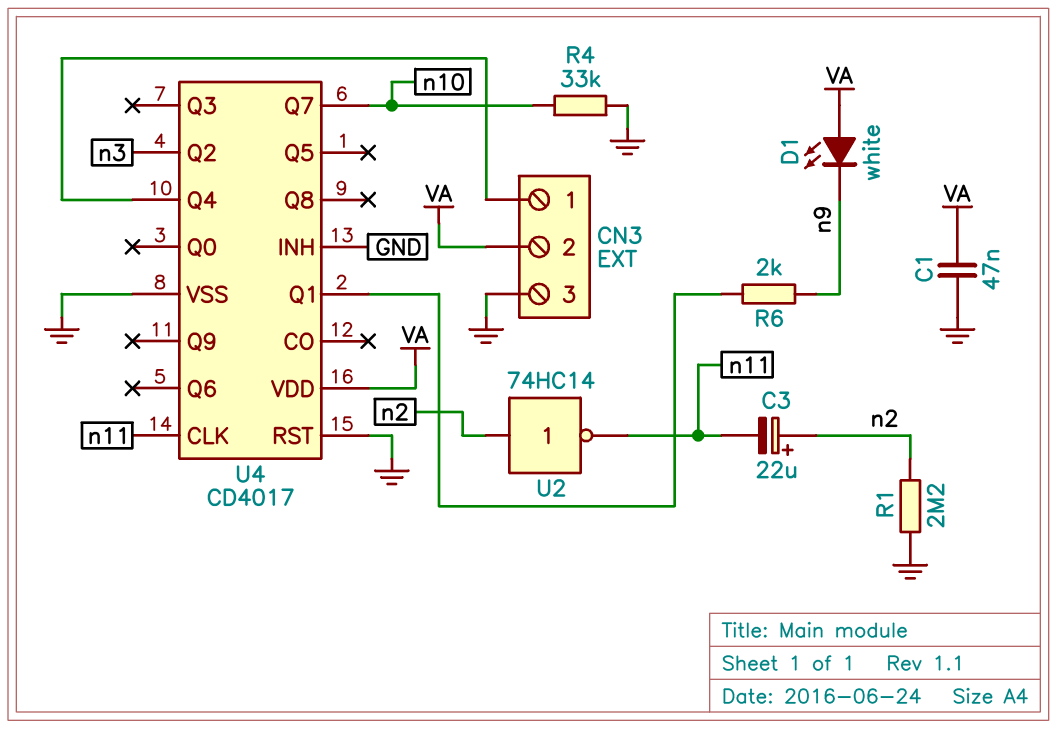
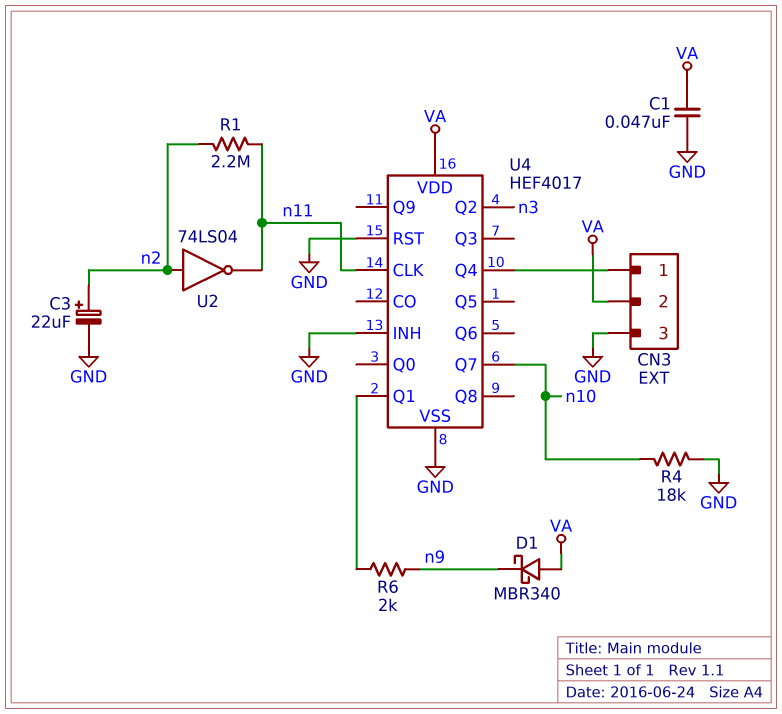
C3: 22uF (plus n2, minus n11) -> 22uF (plus n2, minus GND)
D1: LED white (A VA, K n9) -> schottky MBR340 (A VA, K n9)
R1: 2.2M (GND, n2) -> 2.2M (n2, n11)
R4: 33k (GND, n10) -> 18k (GND, n10)
U2: NOT 74HC14 (in n2, out n11) -> NOT 74LS04 (in n2, out n11)
U4: CD4017 -> HEF4017

